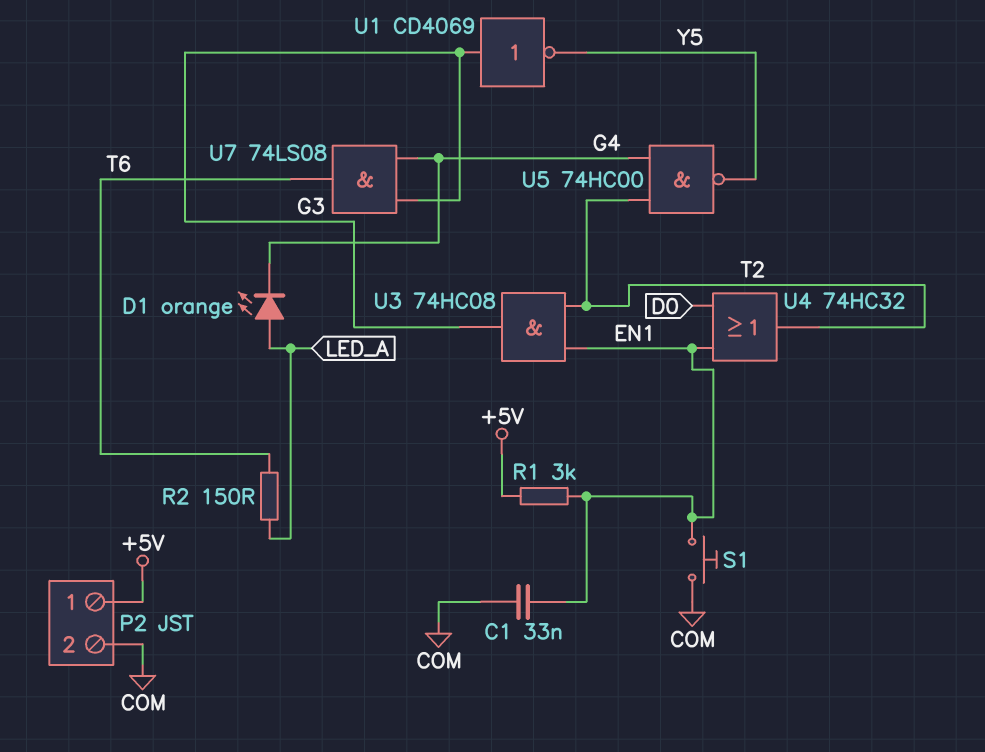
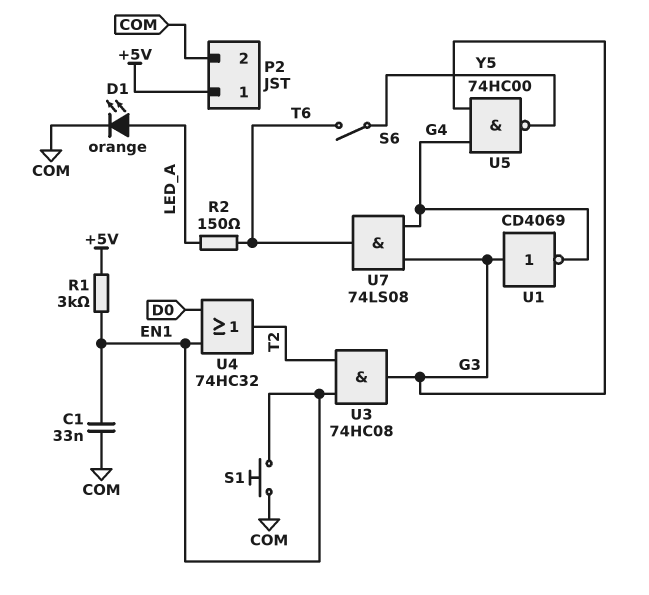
D1: LED orange (A LED_A, K G4) -> LED orange (A LED_A, K COM)
S6: none -> switch (T6, Y5)
U1: NOT CD4069 (in G3, out Y5) -> NOT CD4069 (in G3, out G4)
U5: NAND 74HC00 (in G4, in T2, out Y5) -> NAND 74HC00 (in G3, in G4, out Y5)

